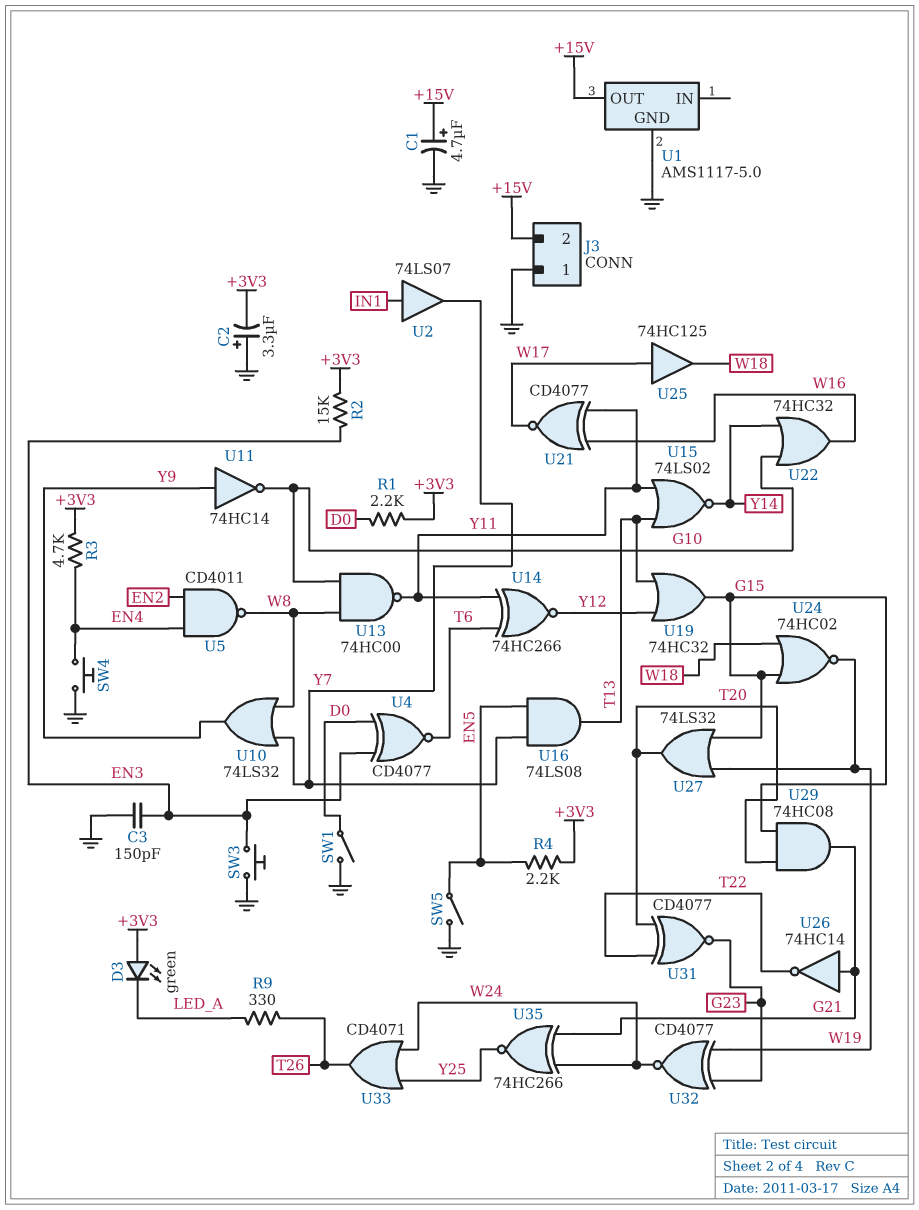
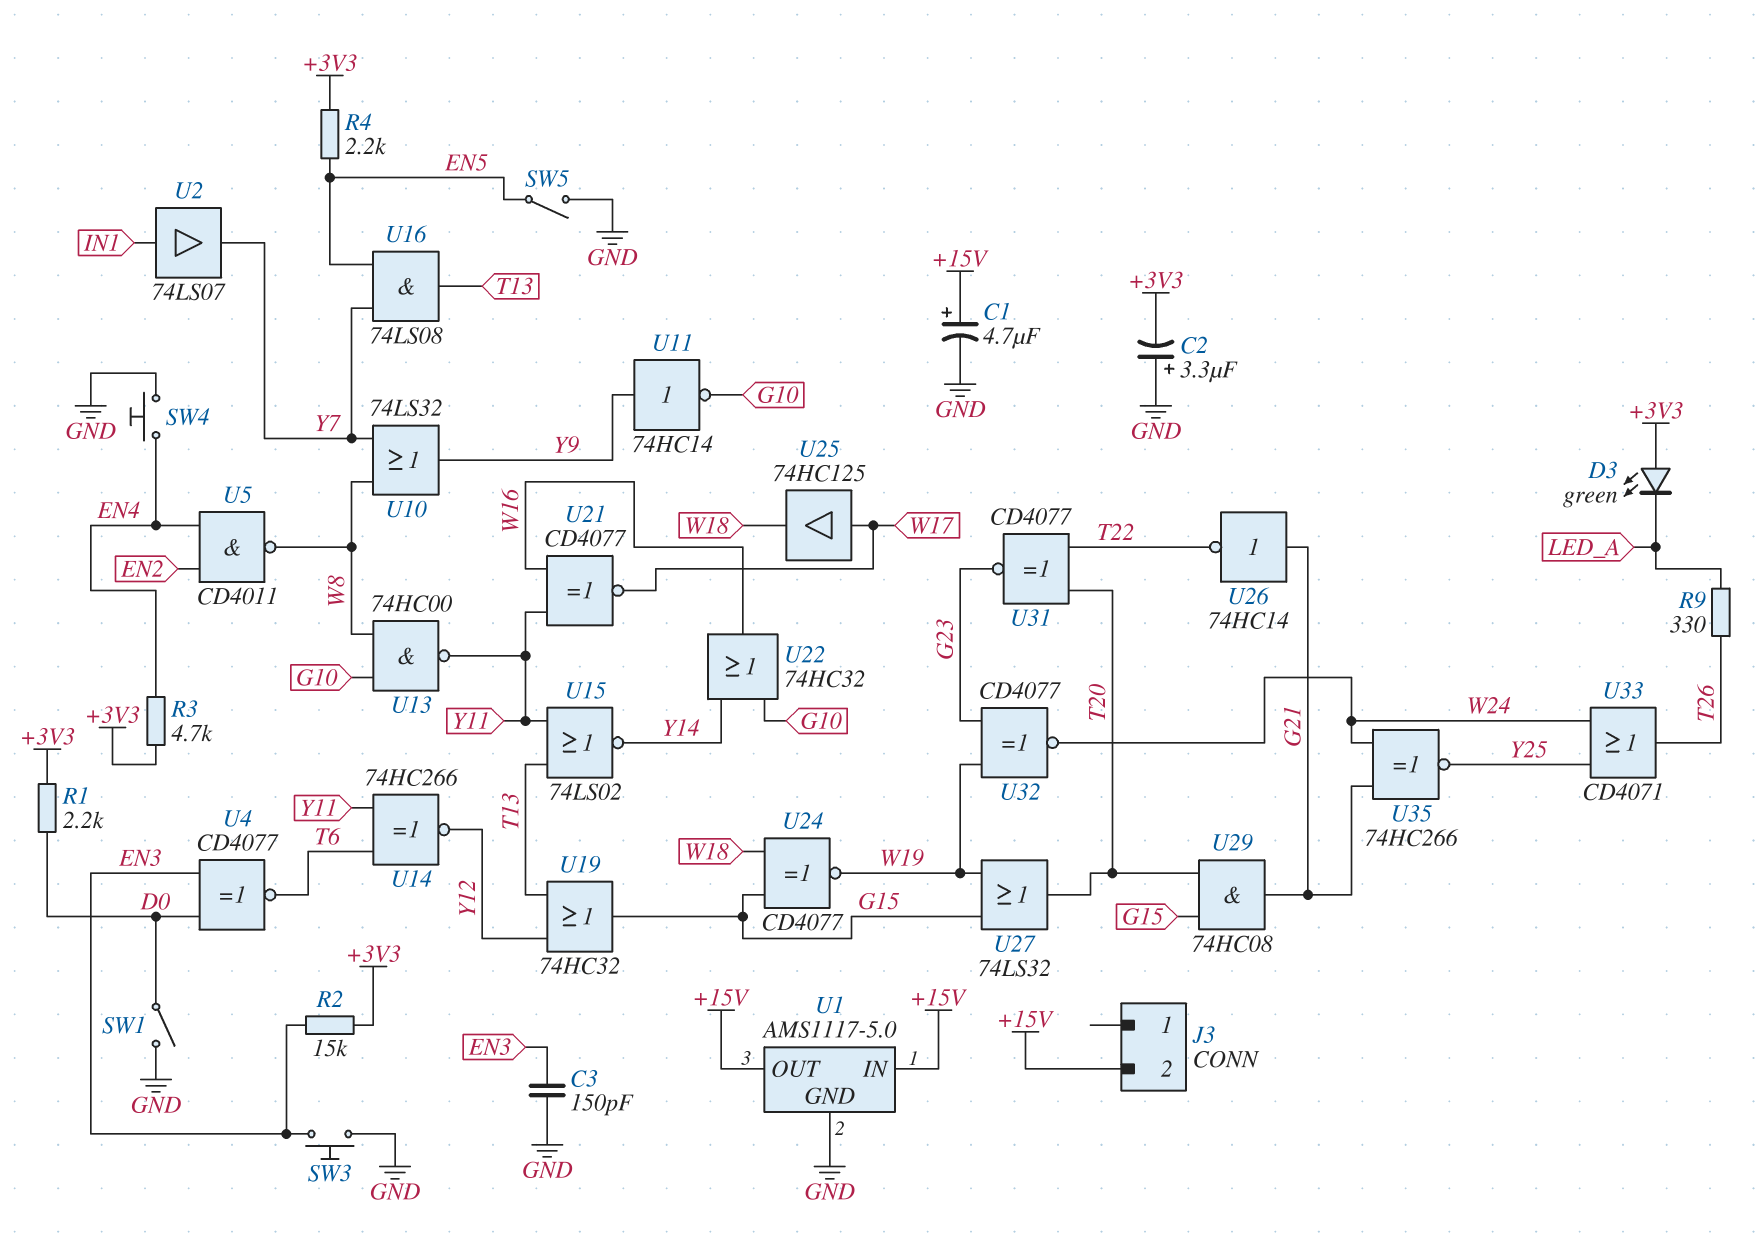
J3 pin 1: GND -> none
U1 pin IN: none -> +15V
U24: NOR 74HC02 (in G15, in W18, out W19) -> XNOR CD4077 (in G15, in W18, out W19)

